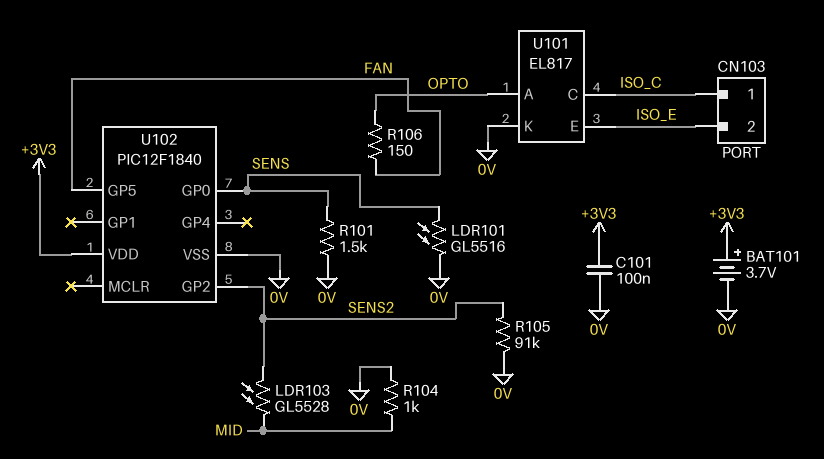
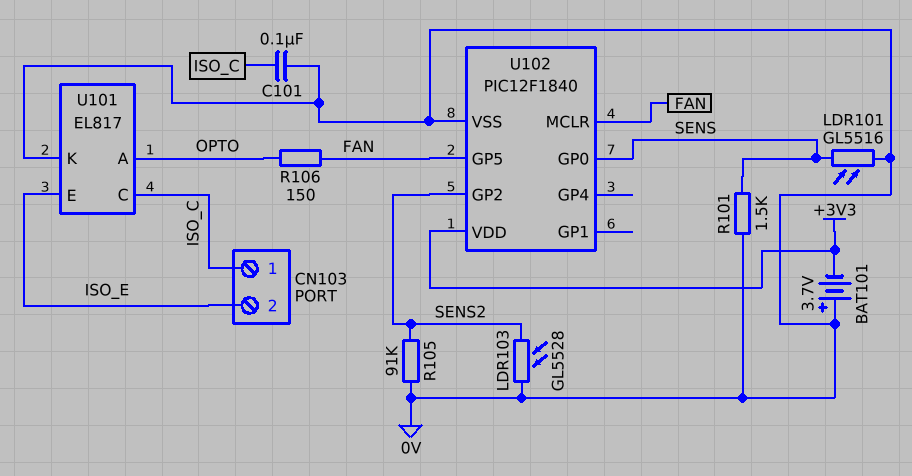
BAT101: 3.7V (plus +3V3, minus 0V) -> 3.7V (plus 0V, minus +3V3)
C101: 100nF (+3V3, 0V) -> 100nF (0V, ISO_C)
LDR103: GL5528 (MID, SENS2) -> GL5528 (0V, SENS2)
R104: 1k (0V, MID) -> none
U102 pin MCLR: none -> FAN

